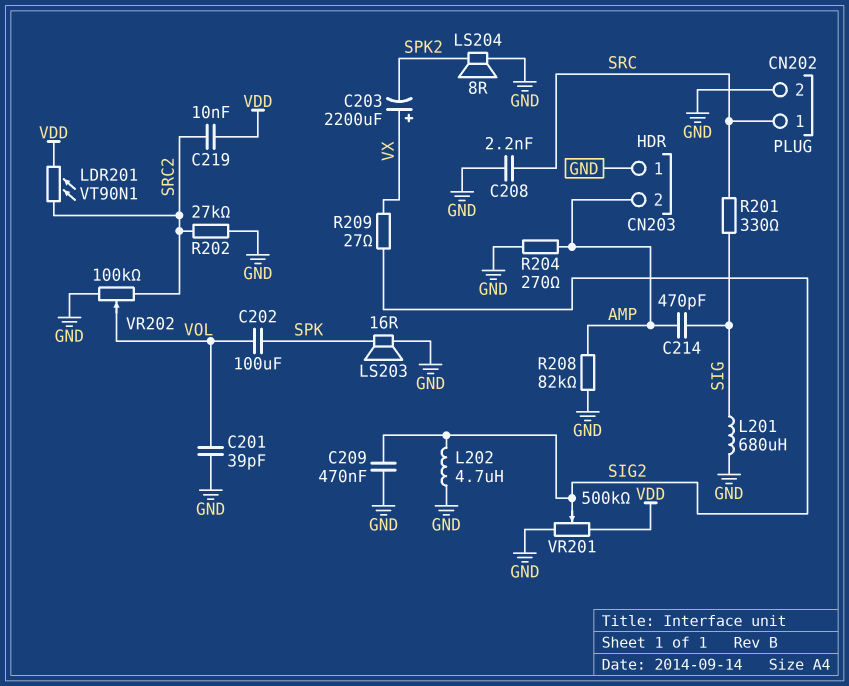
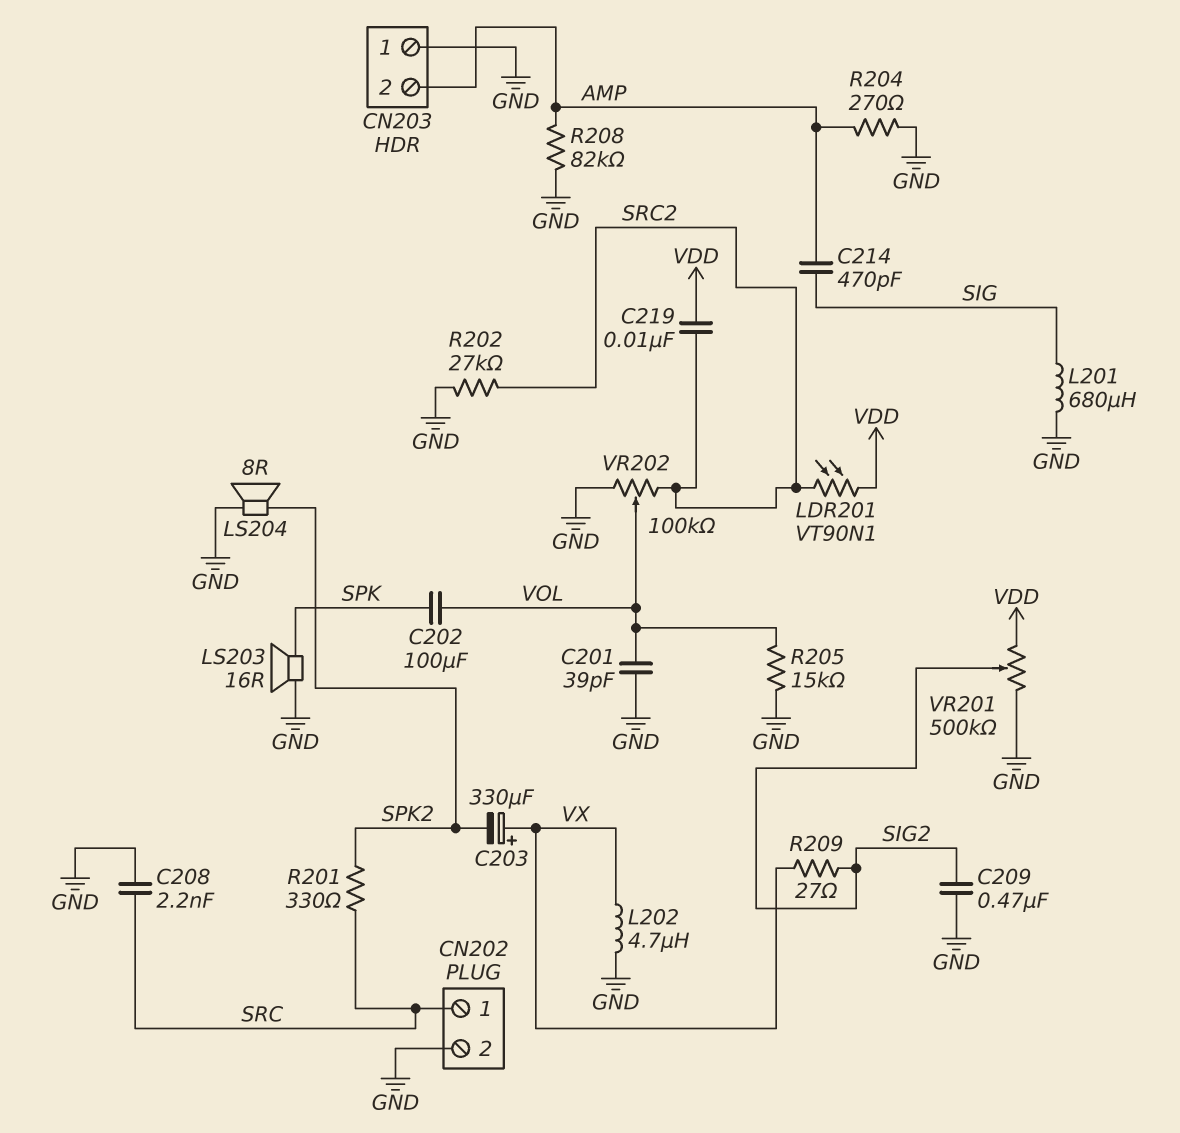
C203: 2200uF (plus VX, minus SPK2) -> 330uF (plus VX, minus SPK2)
L202: 4.7uH (GND, SIG2) -> 4.7uH (GND, VX)
R201: 330 (SIG, SRC) -> 330 (SPK2, SRC)
R205: none -> 15k (GND, VOL)

